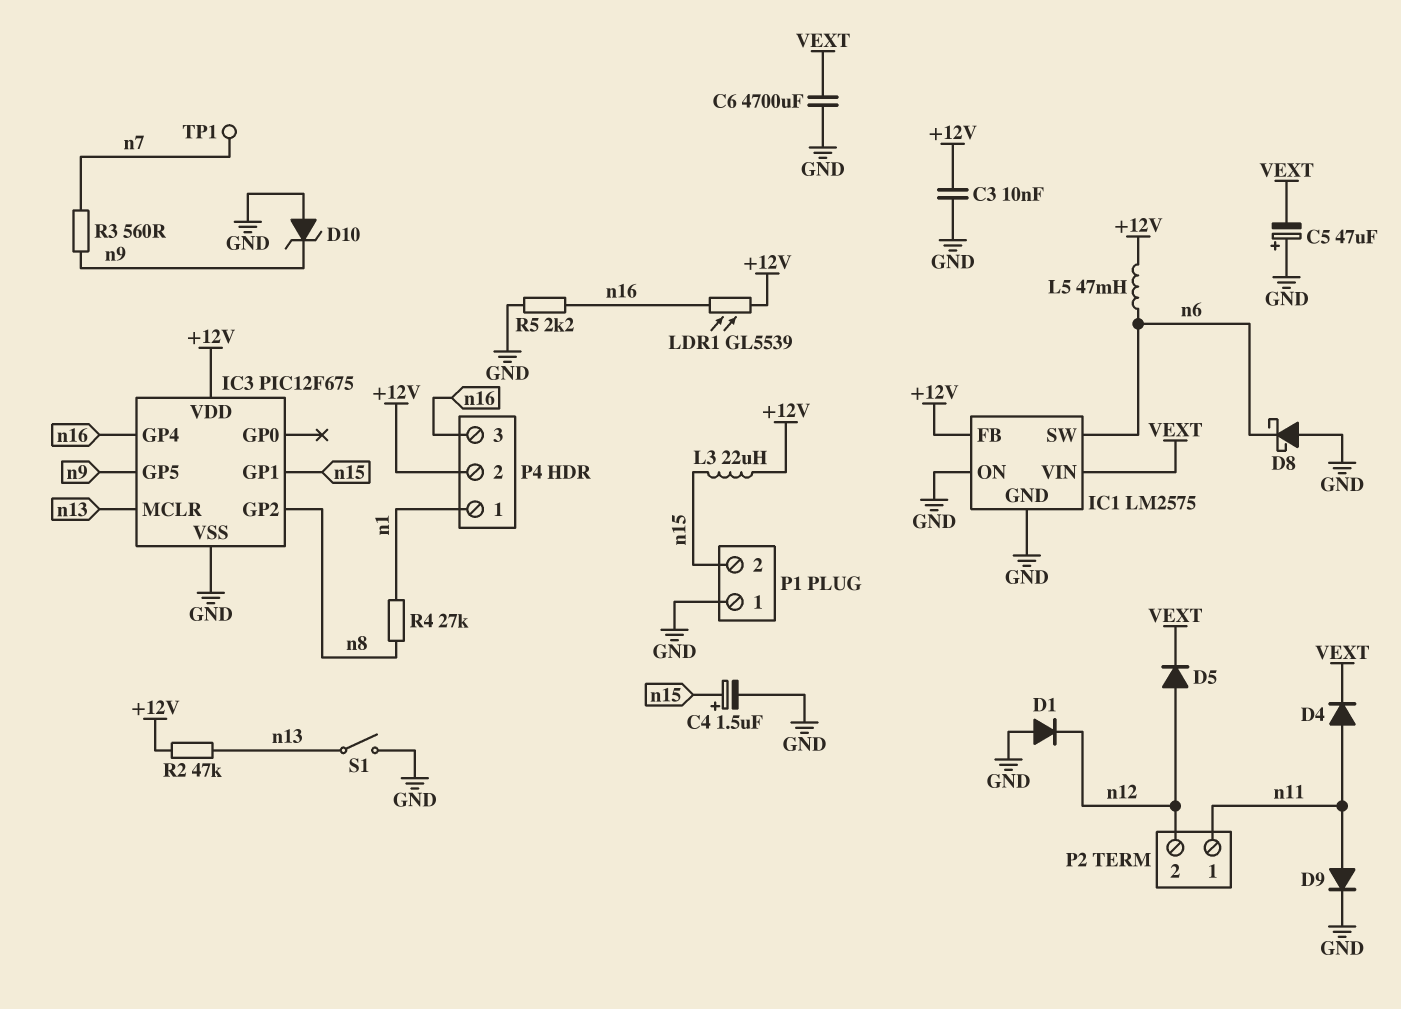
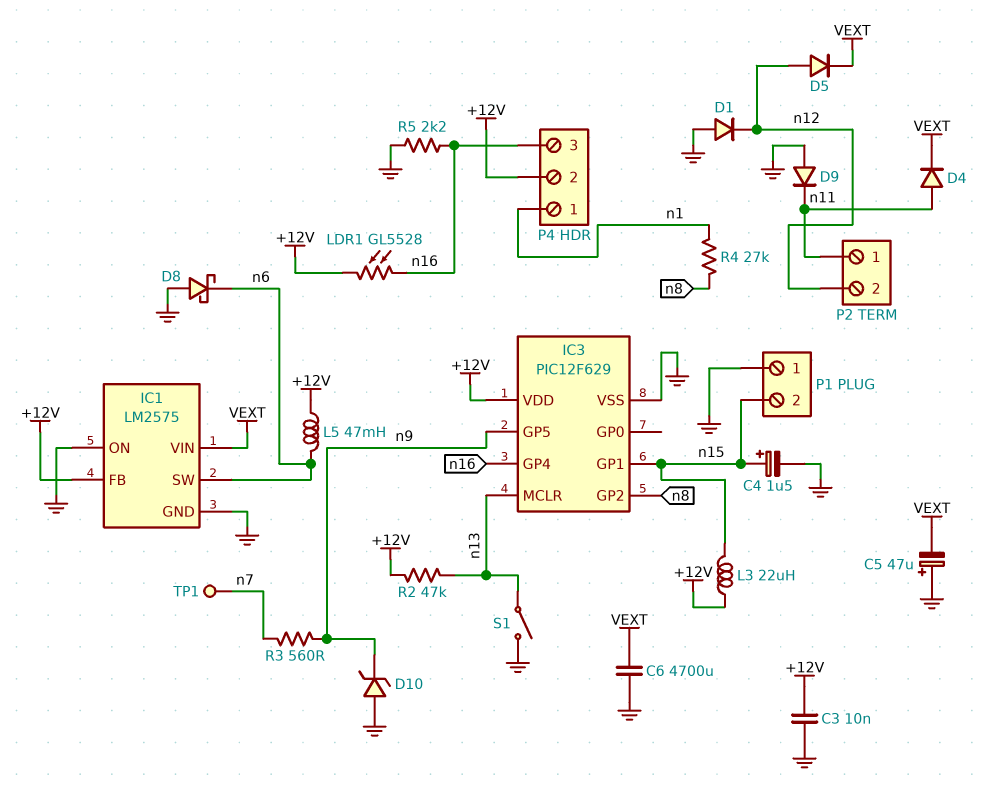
D9: diode (A n11, K GND) -> diode (A GND, K n11)
IC3: PIC12F675 -> PIC12F629
LDR1: GL5539 (+12V, n16) -> GL5528 (+12V, n16)

